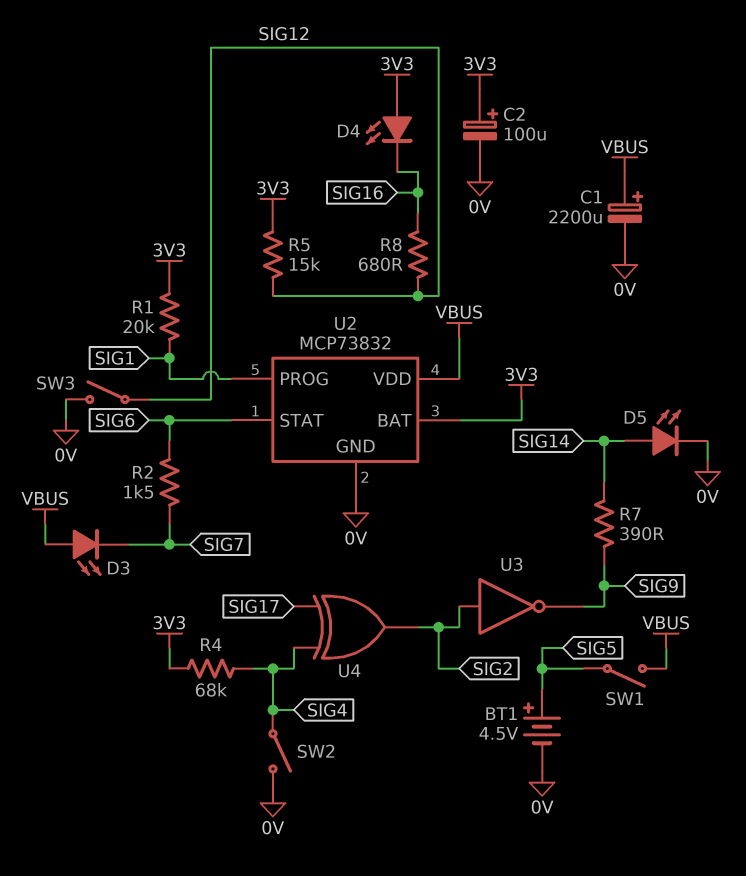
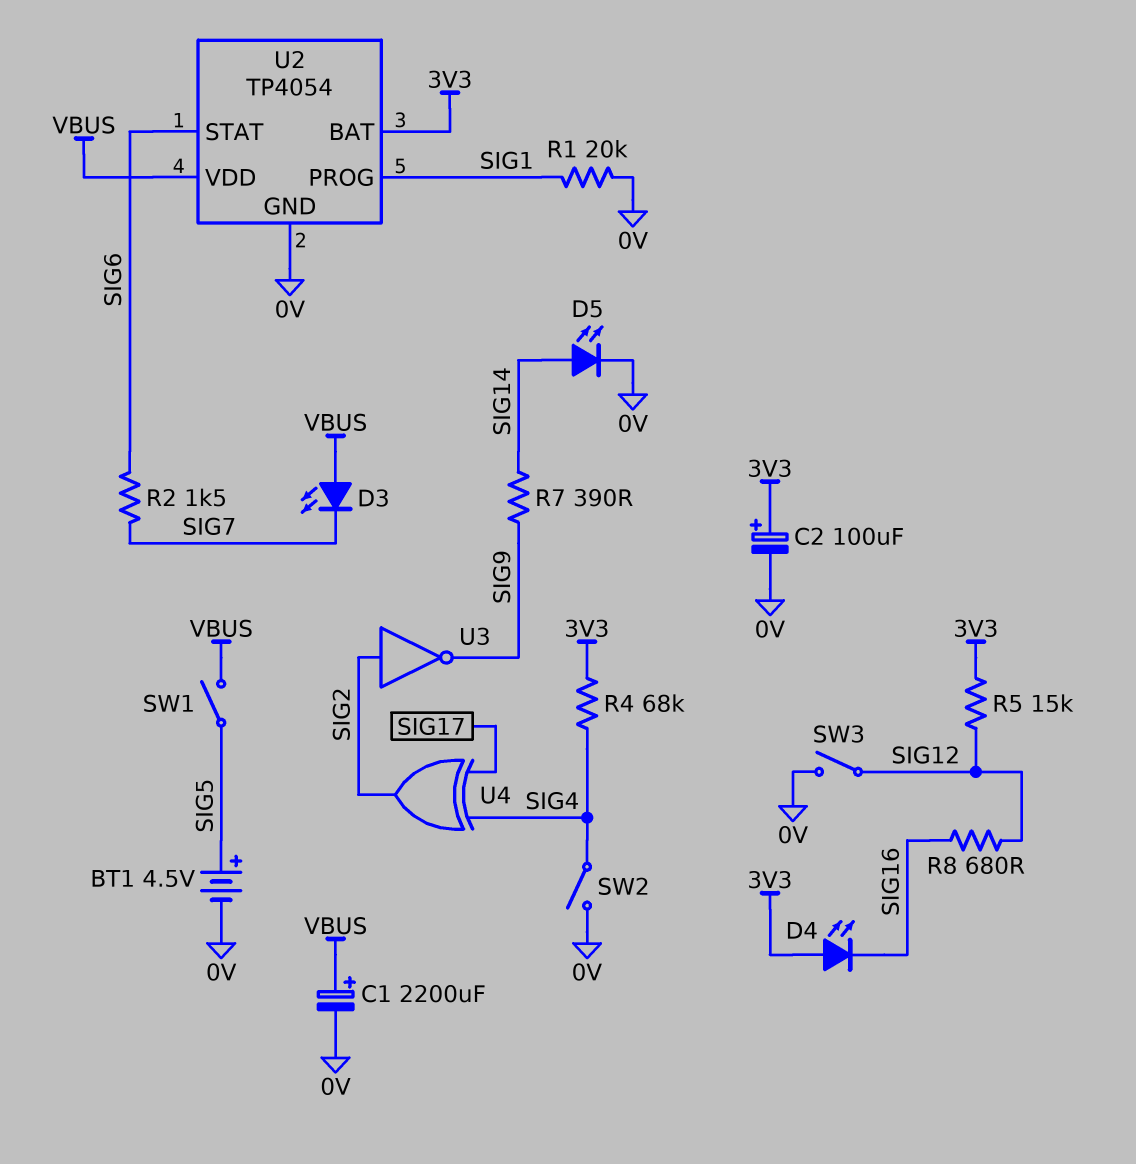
R1: 20k (3V3, SIG1) -> 20k (0V, SIG1)
U2: MCP73832 -> TP4054

